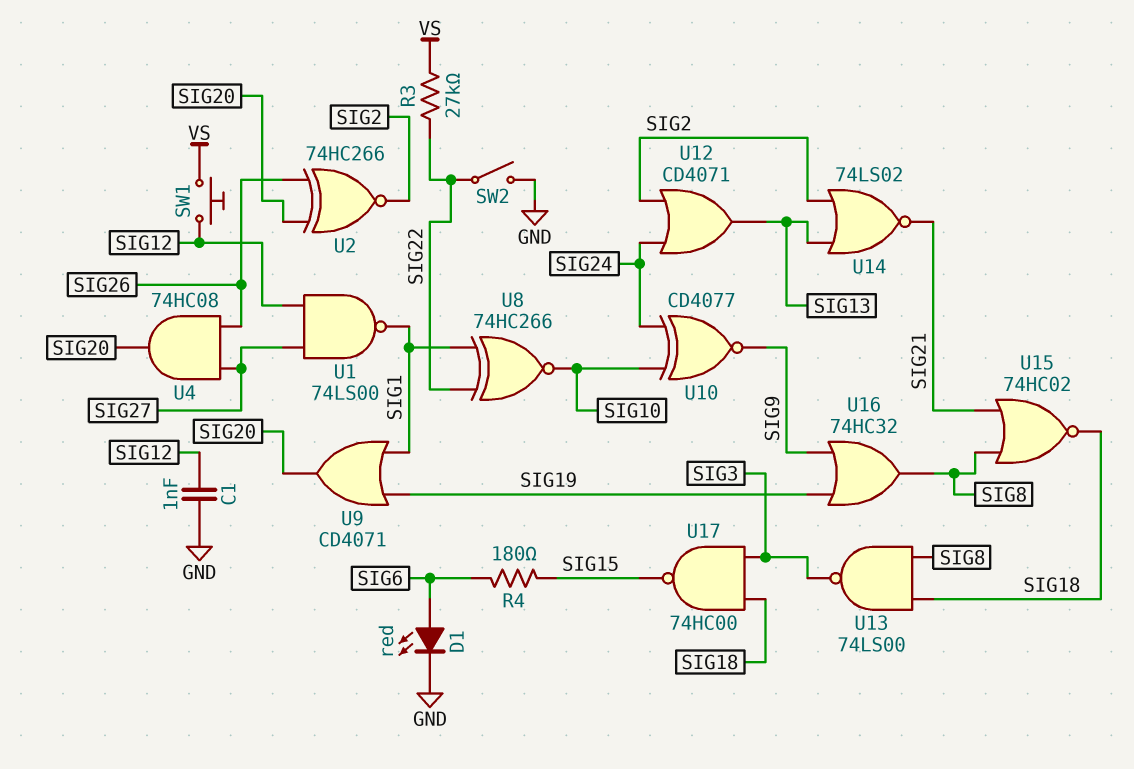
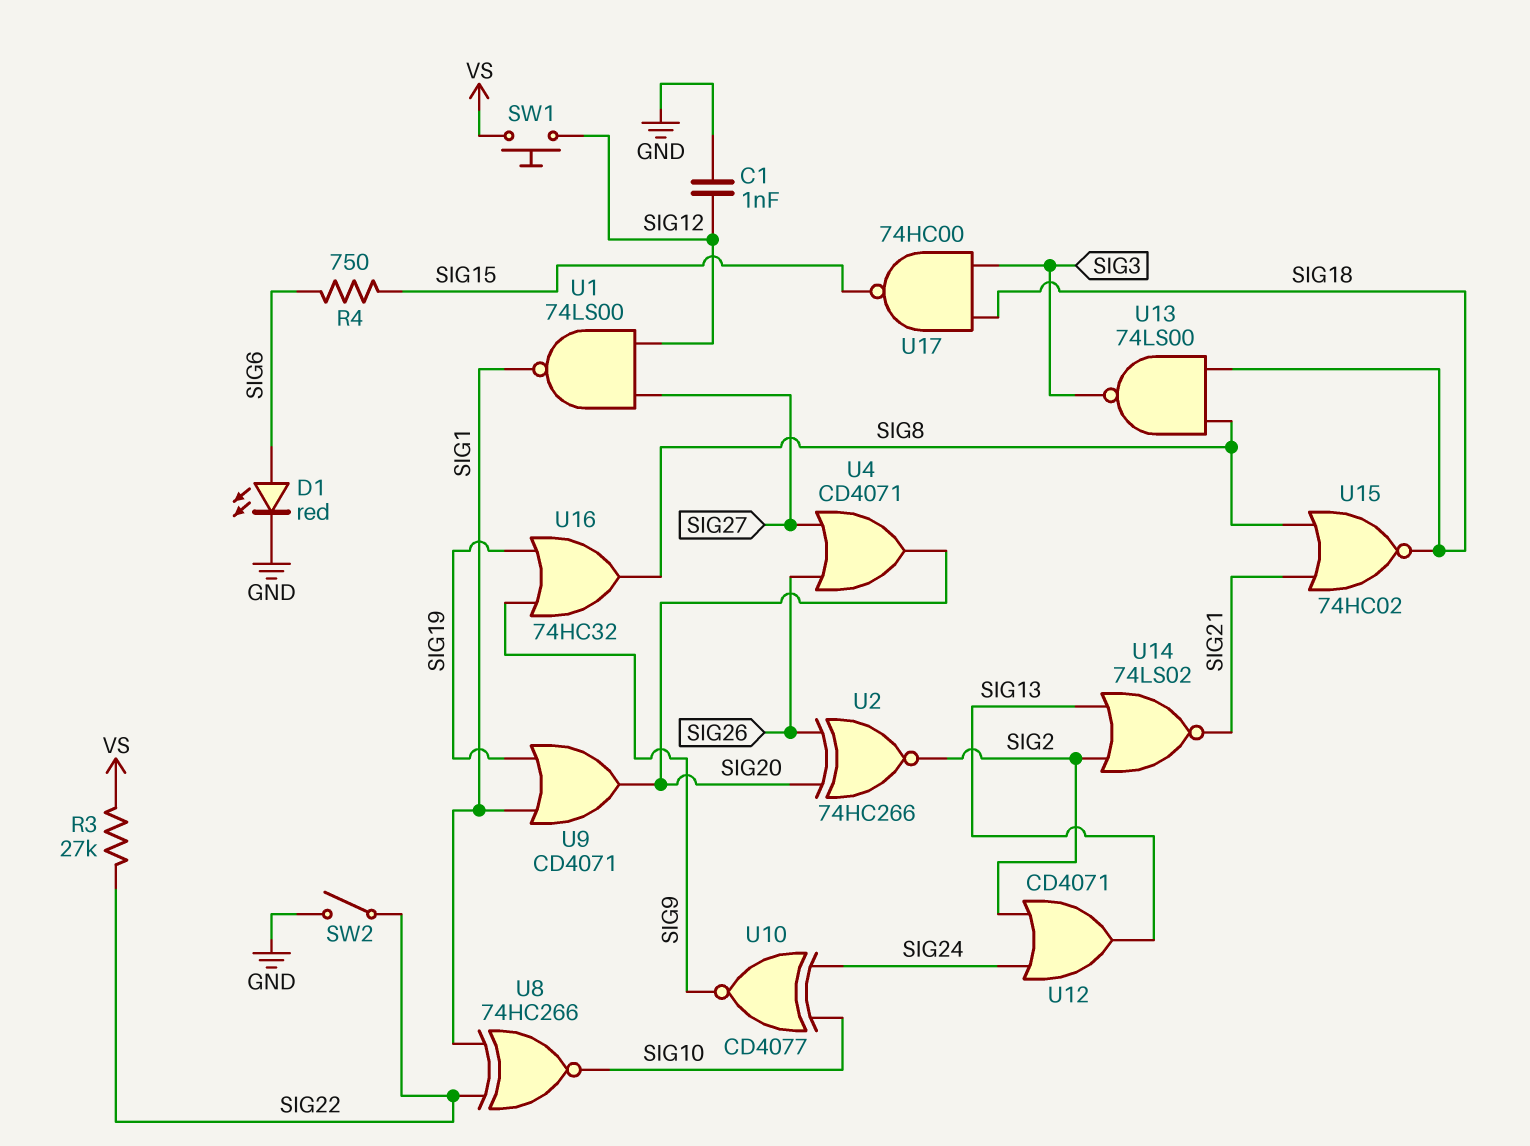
R4: 180 (SIG6, SIG15) -> 750 (SIG6, SIG15)
U4: AND 74HC08 (in SIG26, in SIG27, out SIG20) -> OR CD4071 (in SIG26, in SIG27, out SIG20)

